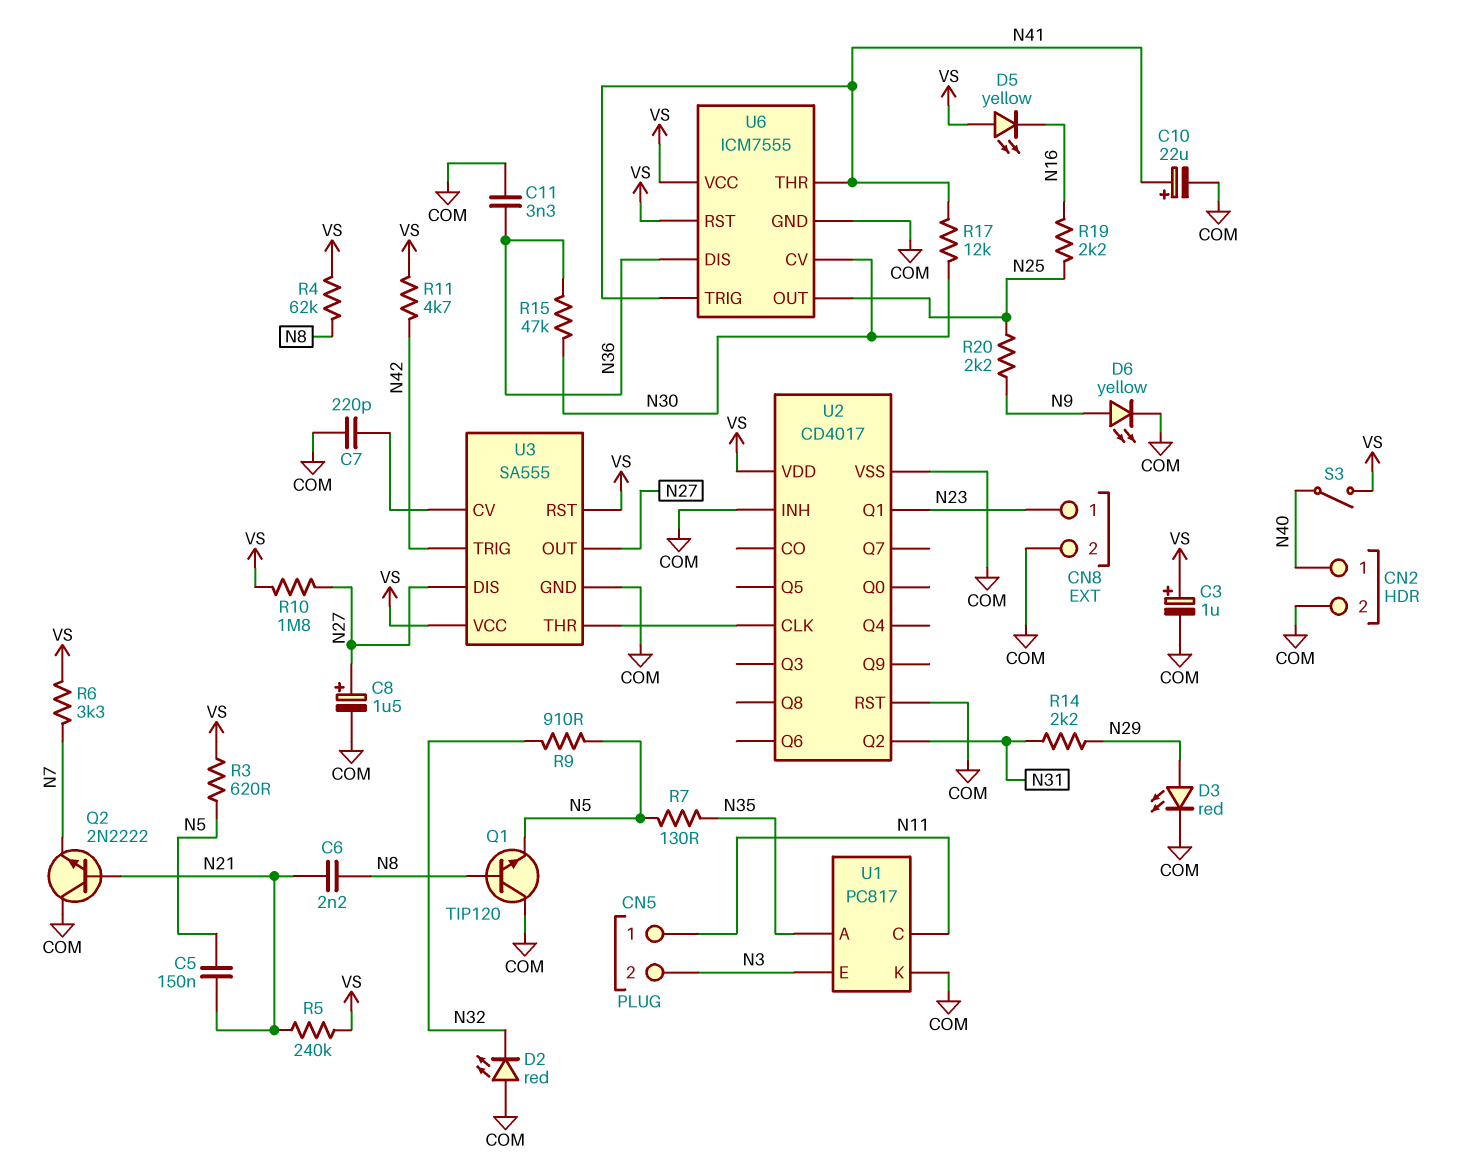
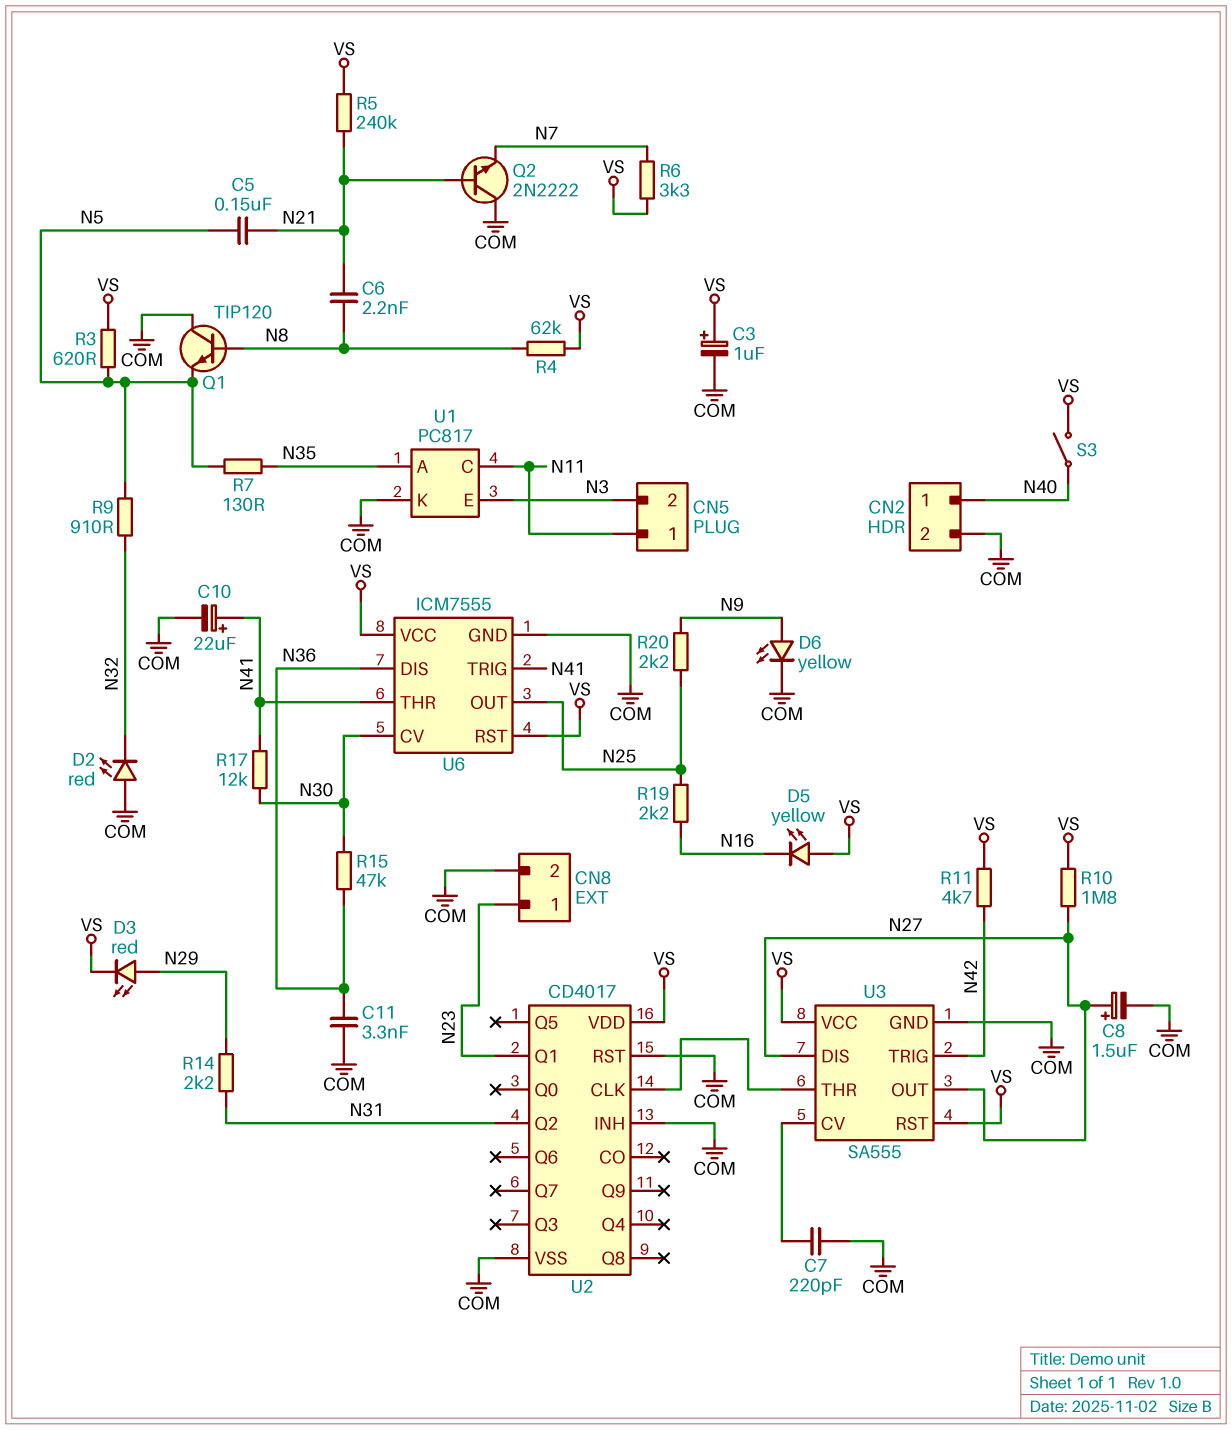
D3: LED red (A N29, K COM) -> LED red (A N29, K VS)

